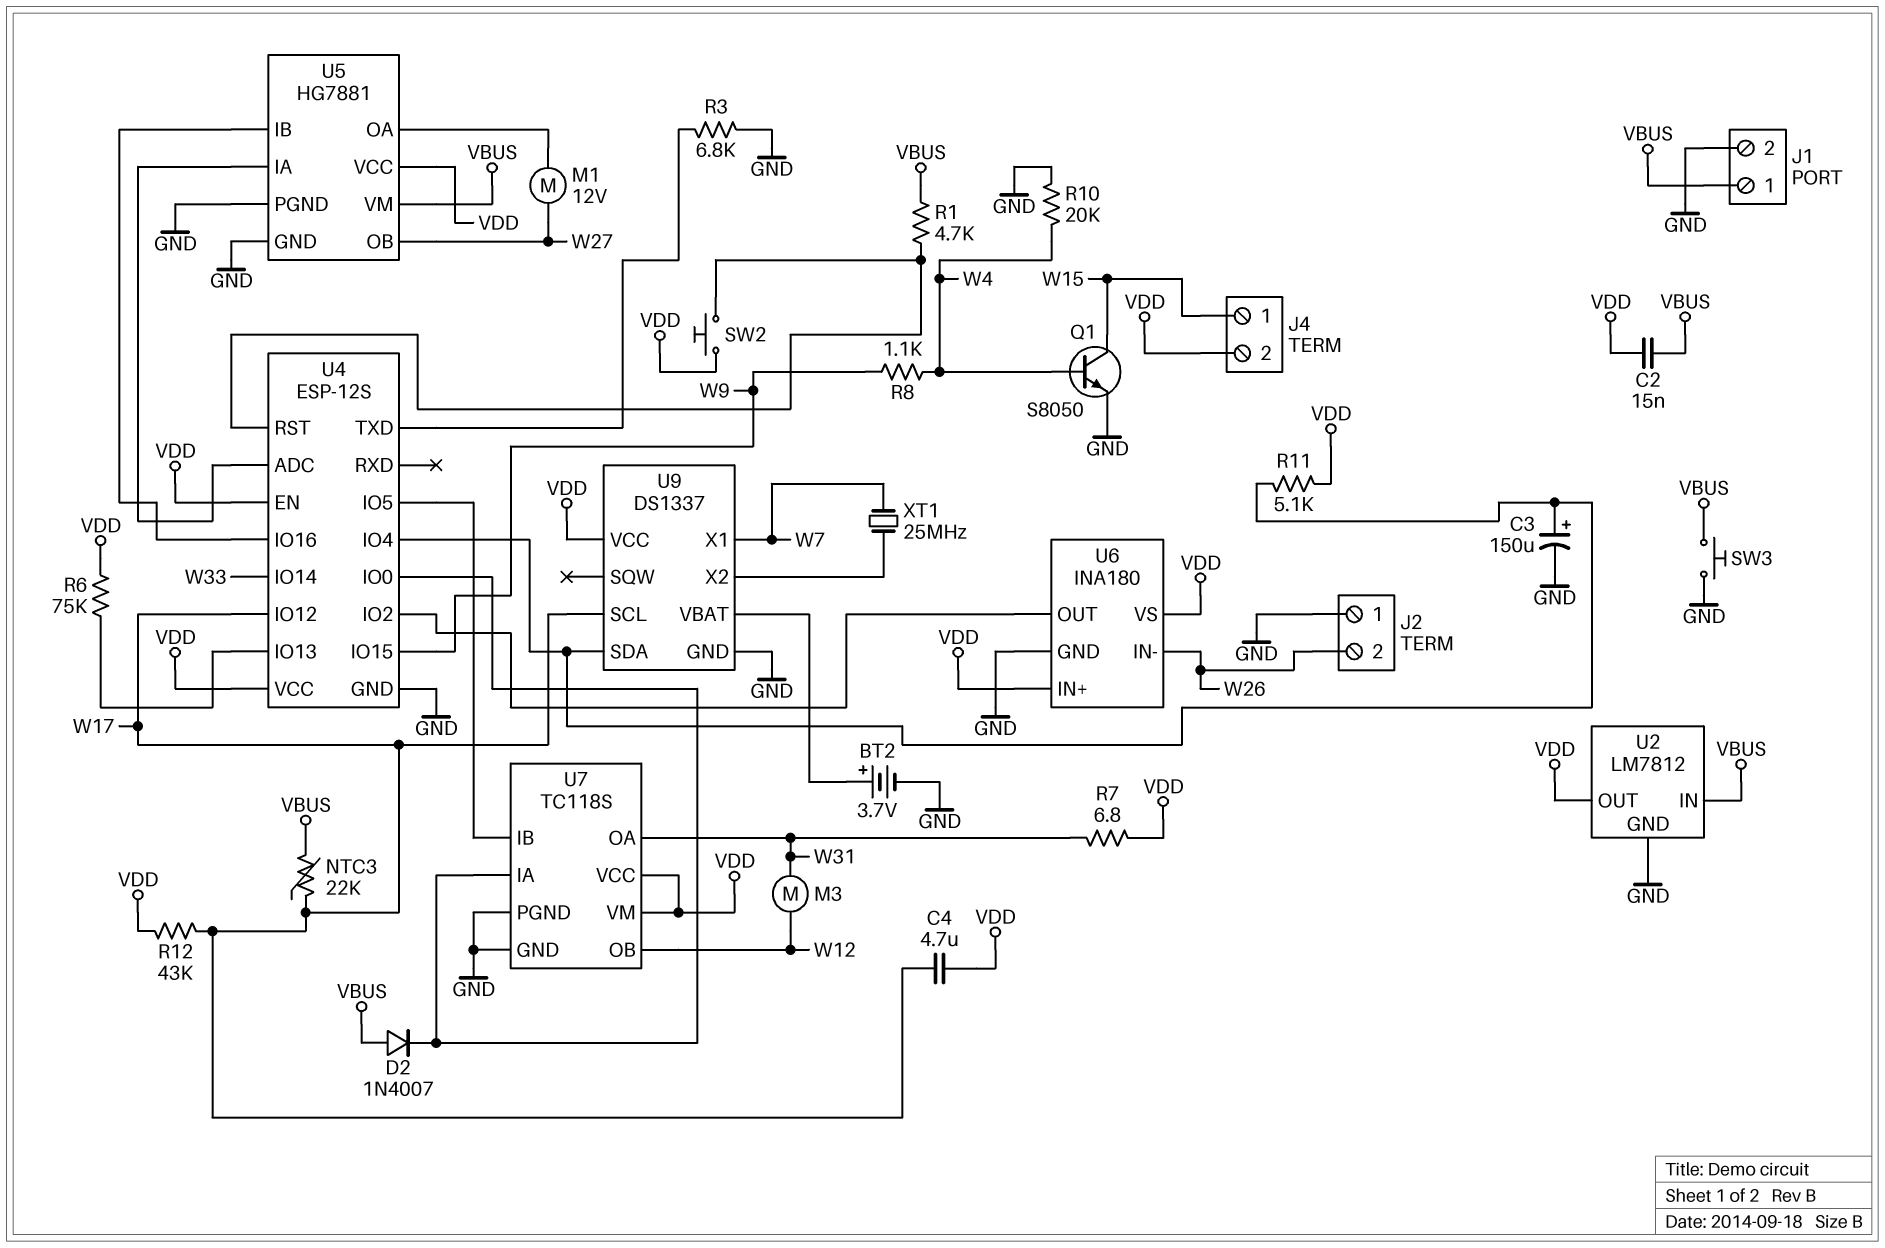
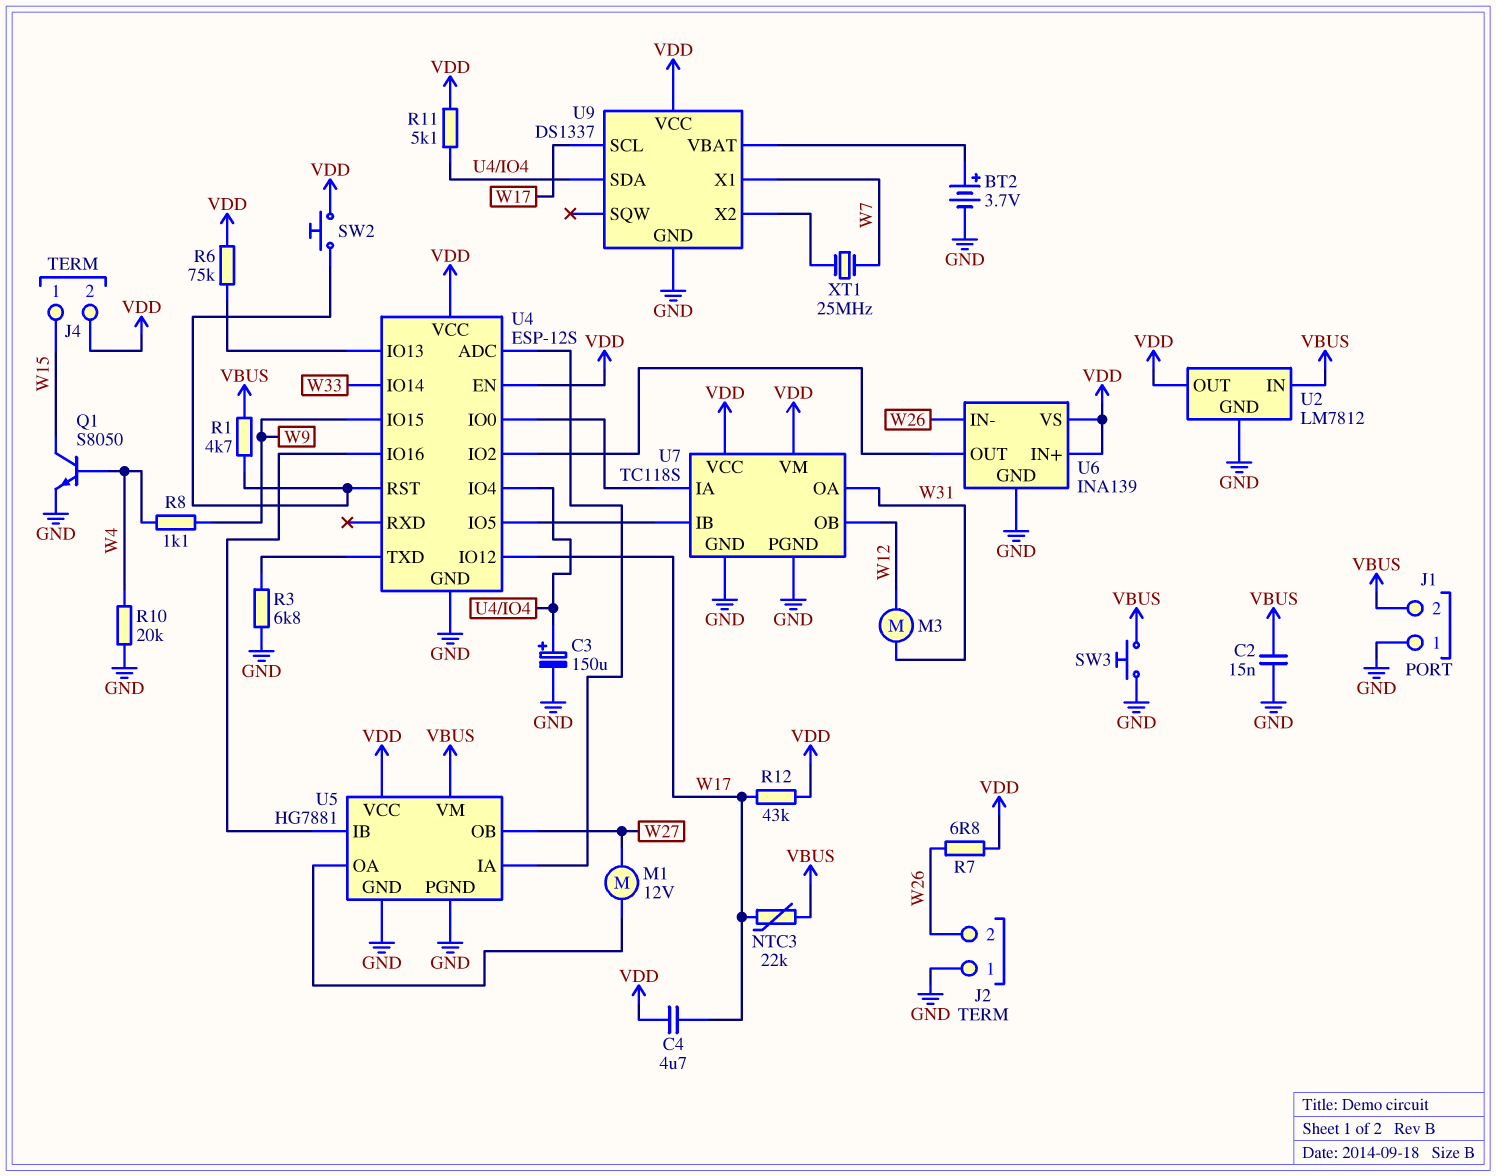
C2: 15nF (VBUS, VDD) -> 15nF (GND, VBUS)
D2: diode 1N4007 (A VBUS, K U4/IO0) -> none
J1 pin 1: VBUS -> GND
J1 pin 2: GND -> VBUS
R7: 6.8 (VDD, W31) -> 6.8 (VDD, W26)
U6: INA180 -> INA139

